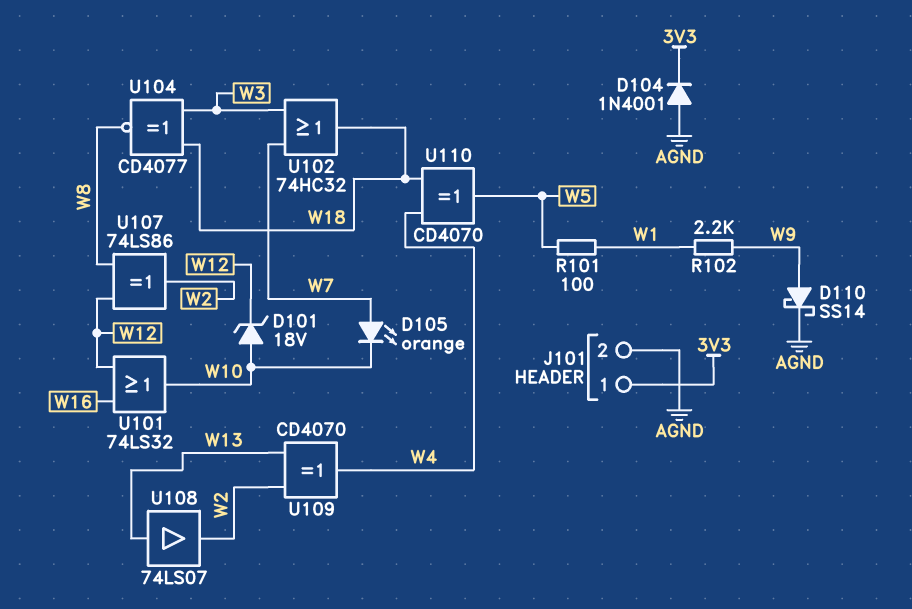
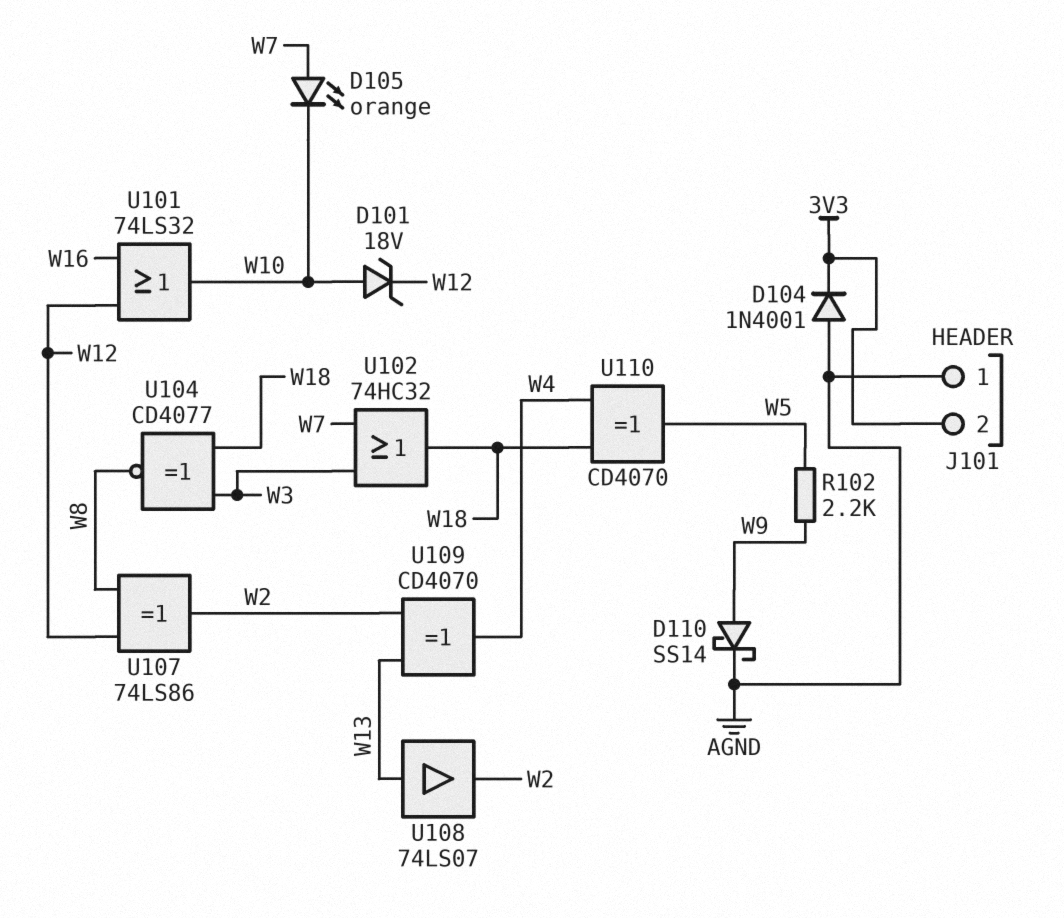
J101 pin 1: 3V3 -> AGND
J101 pin 2: AGND -> 3V3
R101: 100 (W1, W5) -> none
R102: 2.2k (W1, W9) -> 2.2k (W5, W9)

